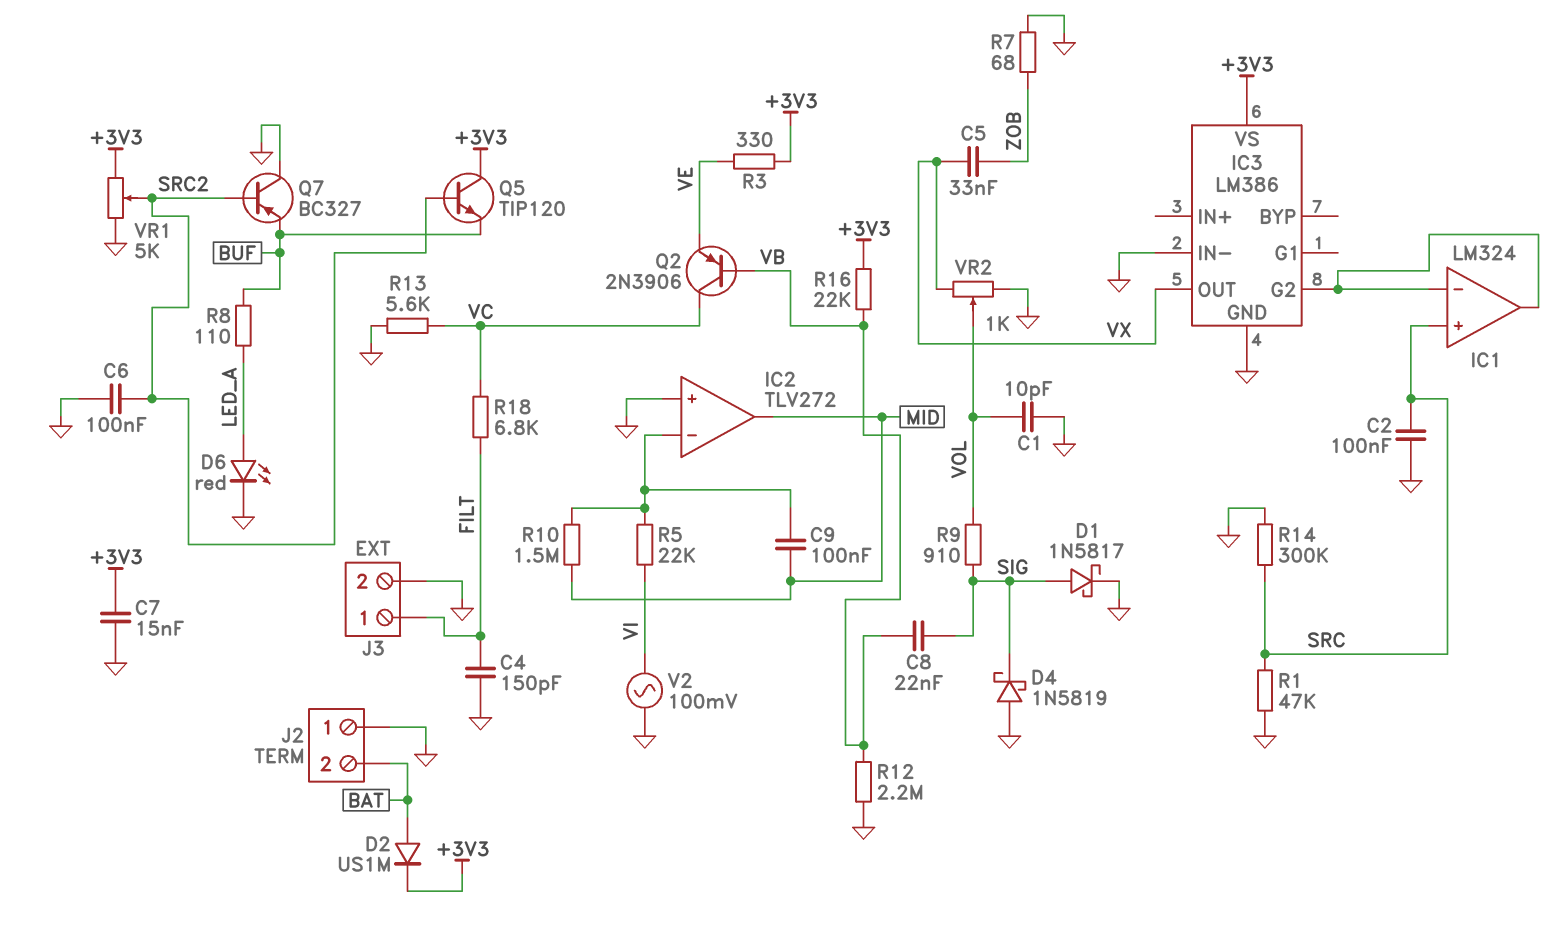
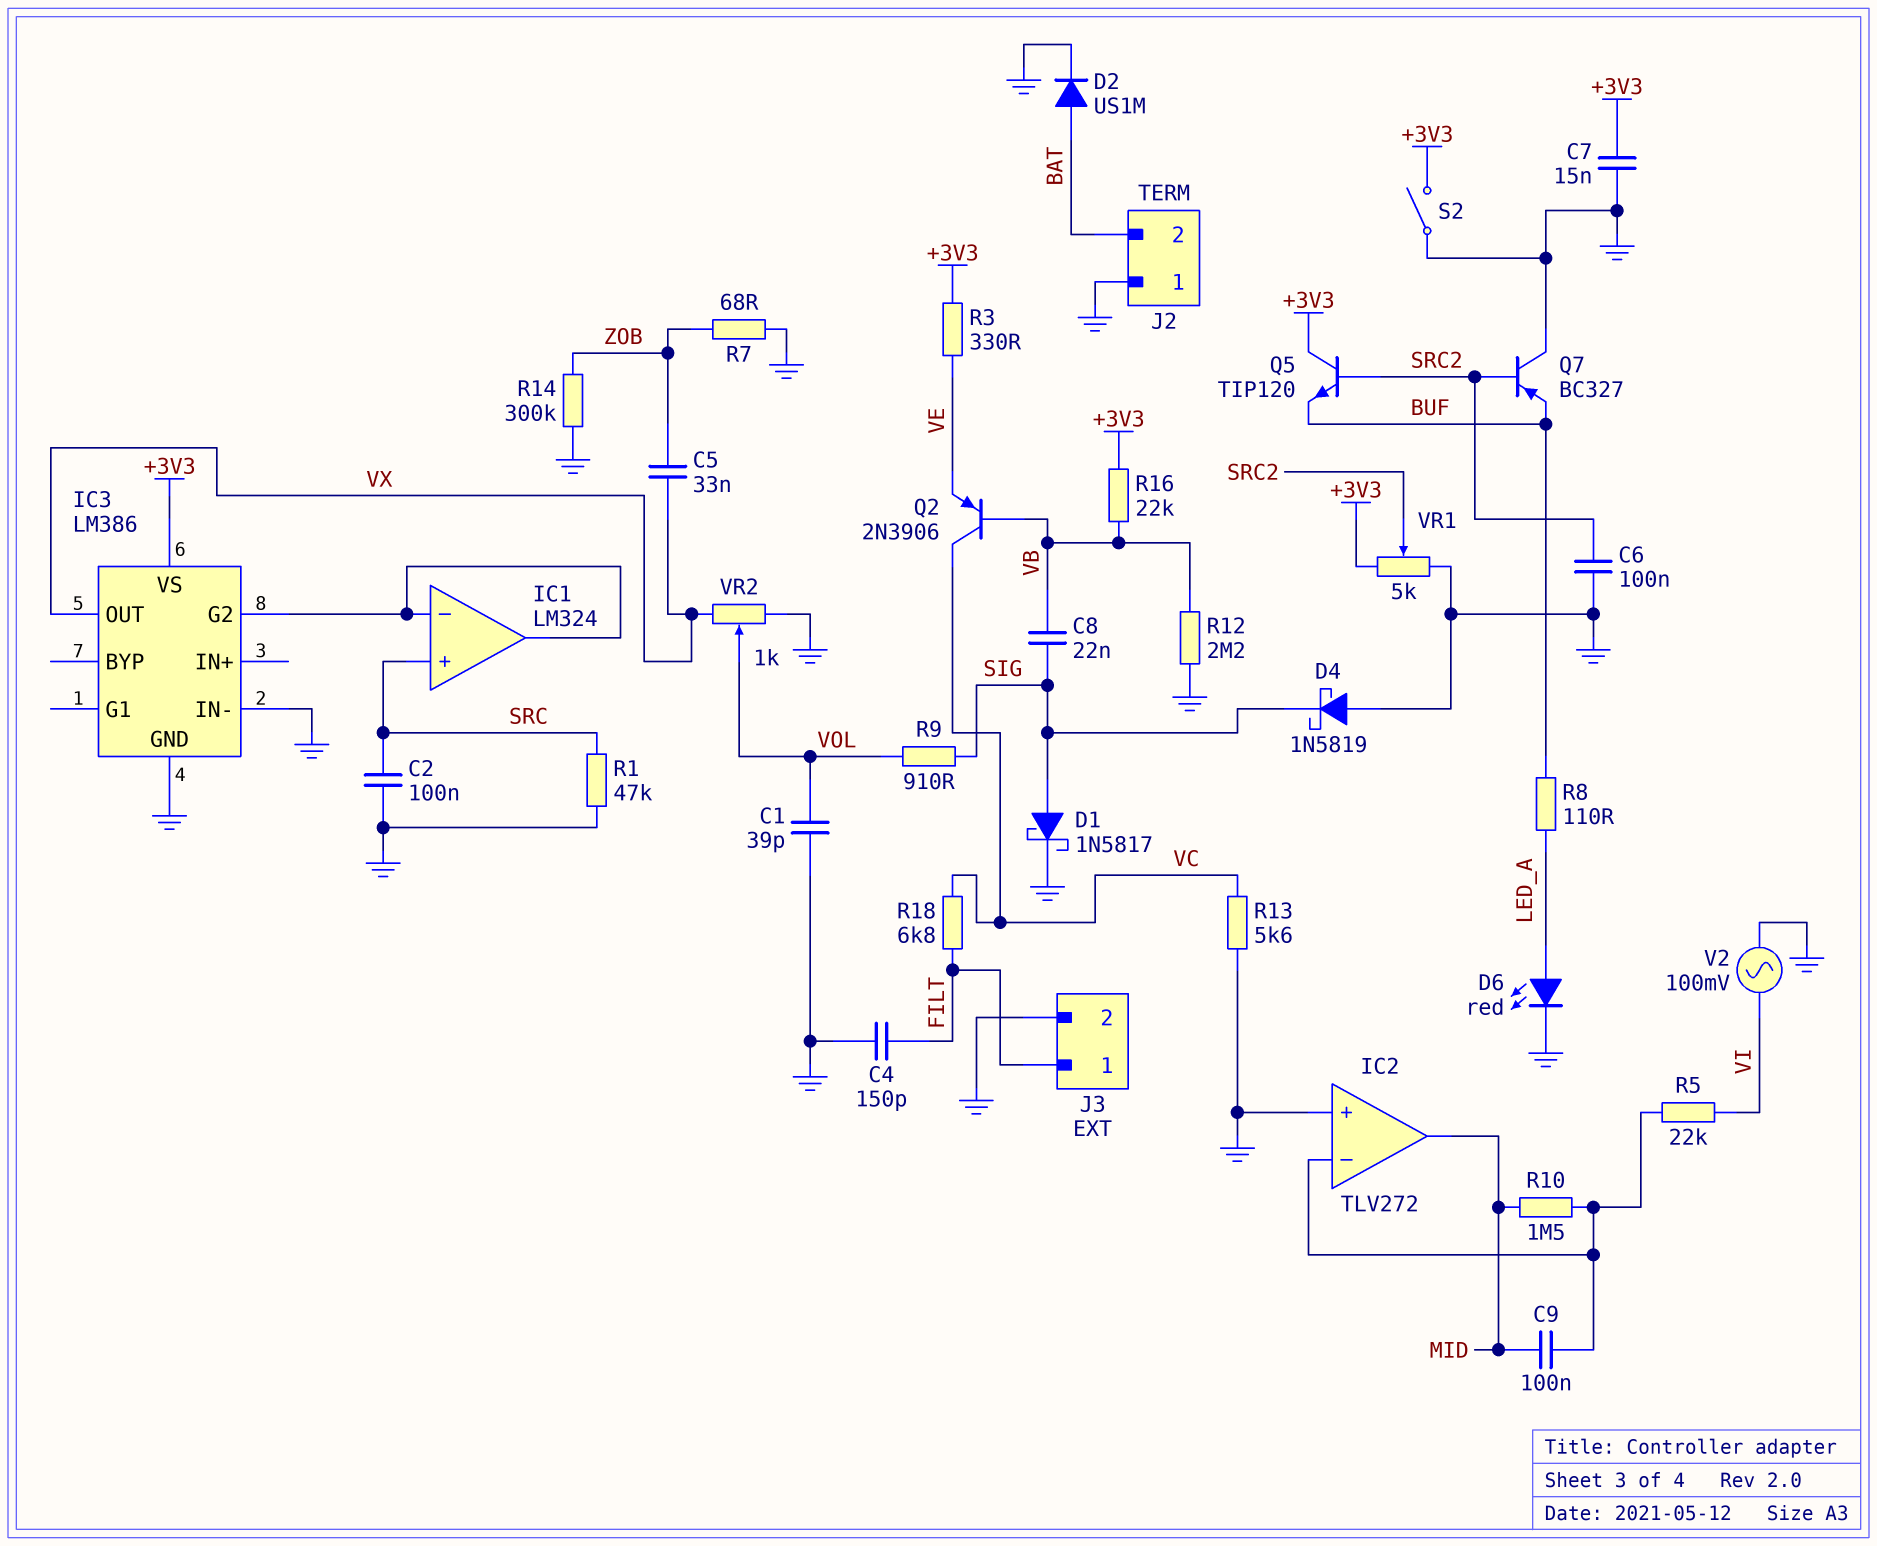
C1: 10pF (GND, VOL) -> 39pF (GND, VOL)
D2: diode US1M (A BAT, K +3V3) -> diode US1M (A BAT, K GND)
R14: 300k (GND, SRC) -> 300k (GND, ZOB)
S2: none -> switch (+3V3, GND)

